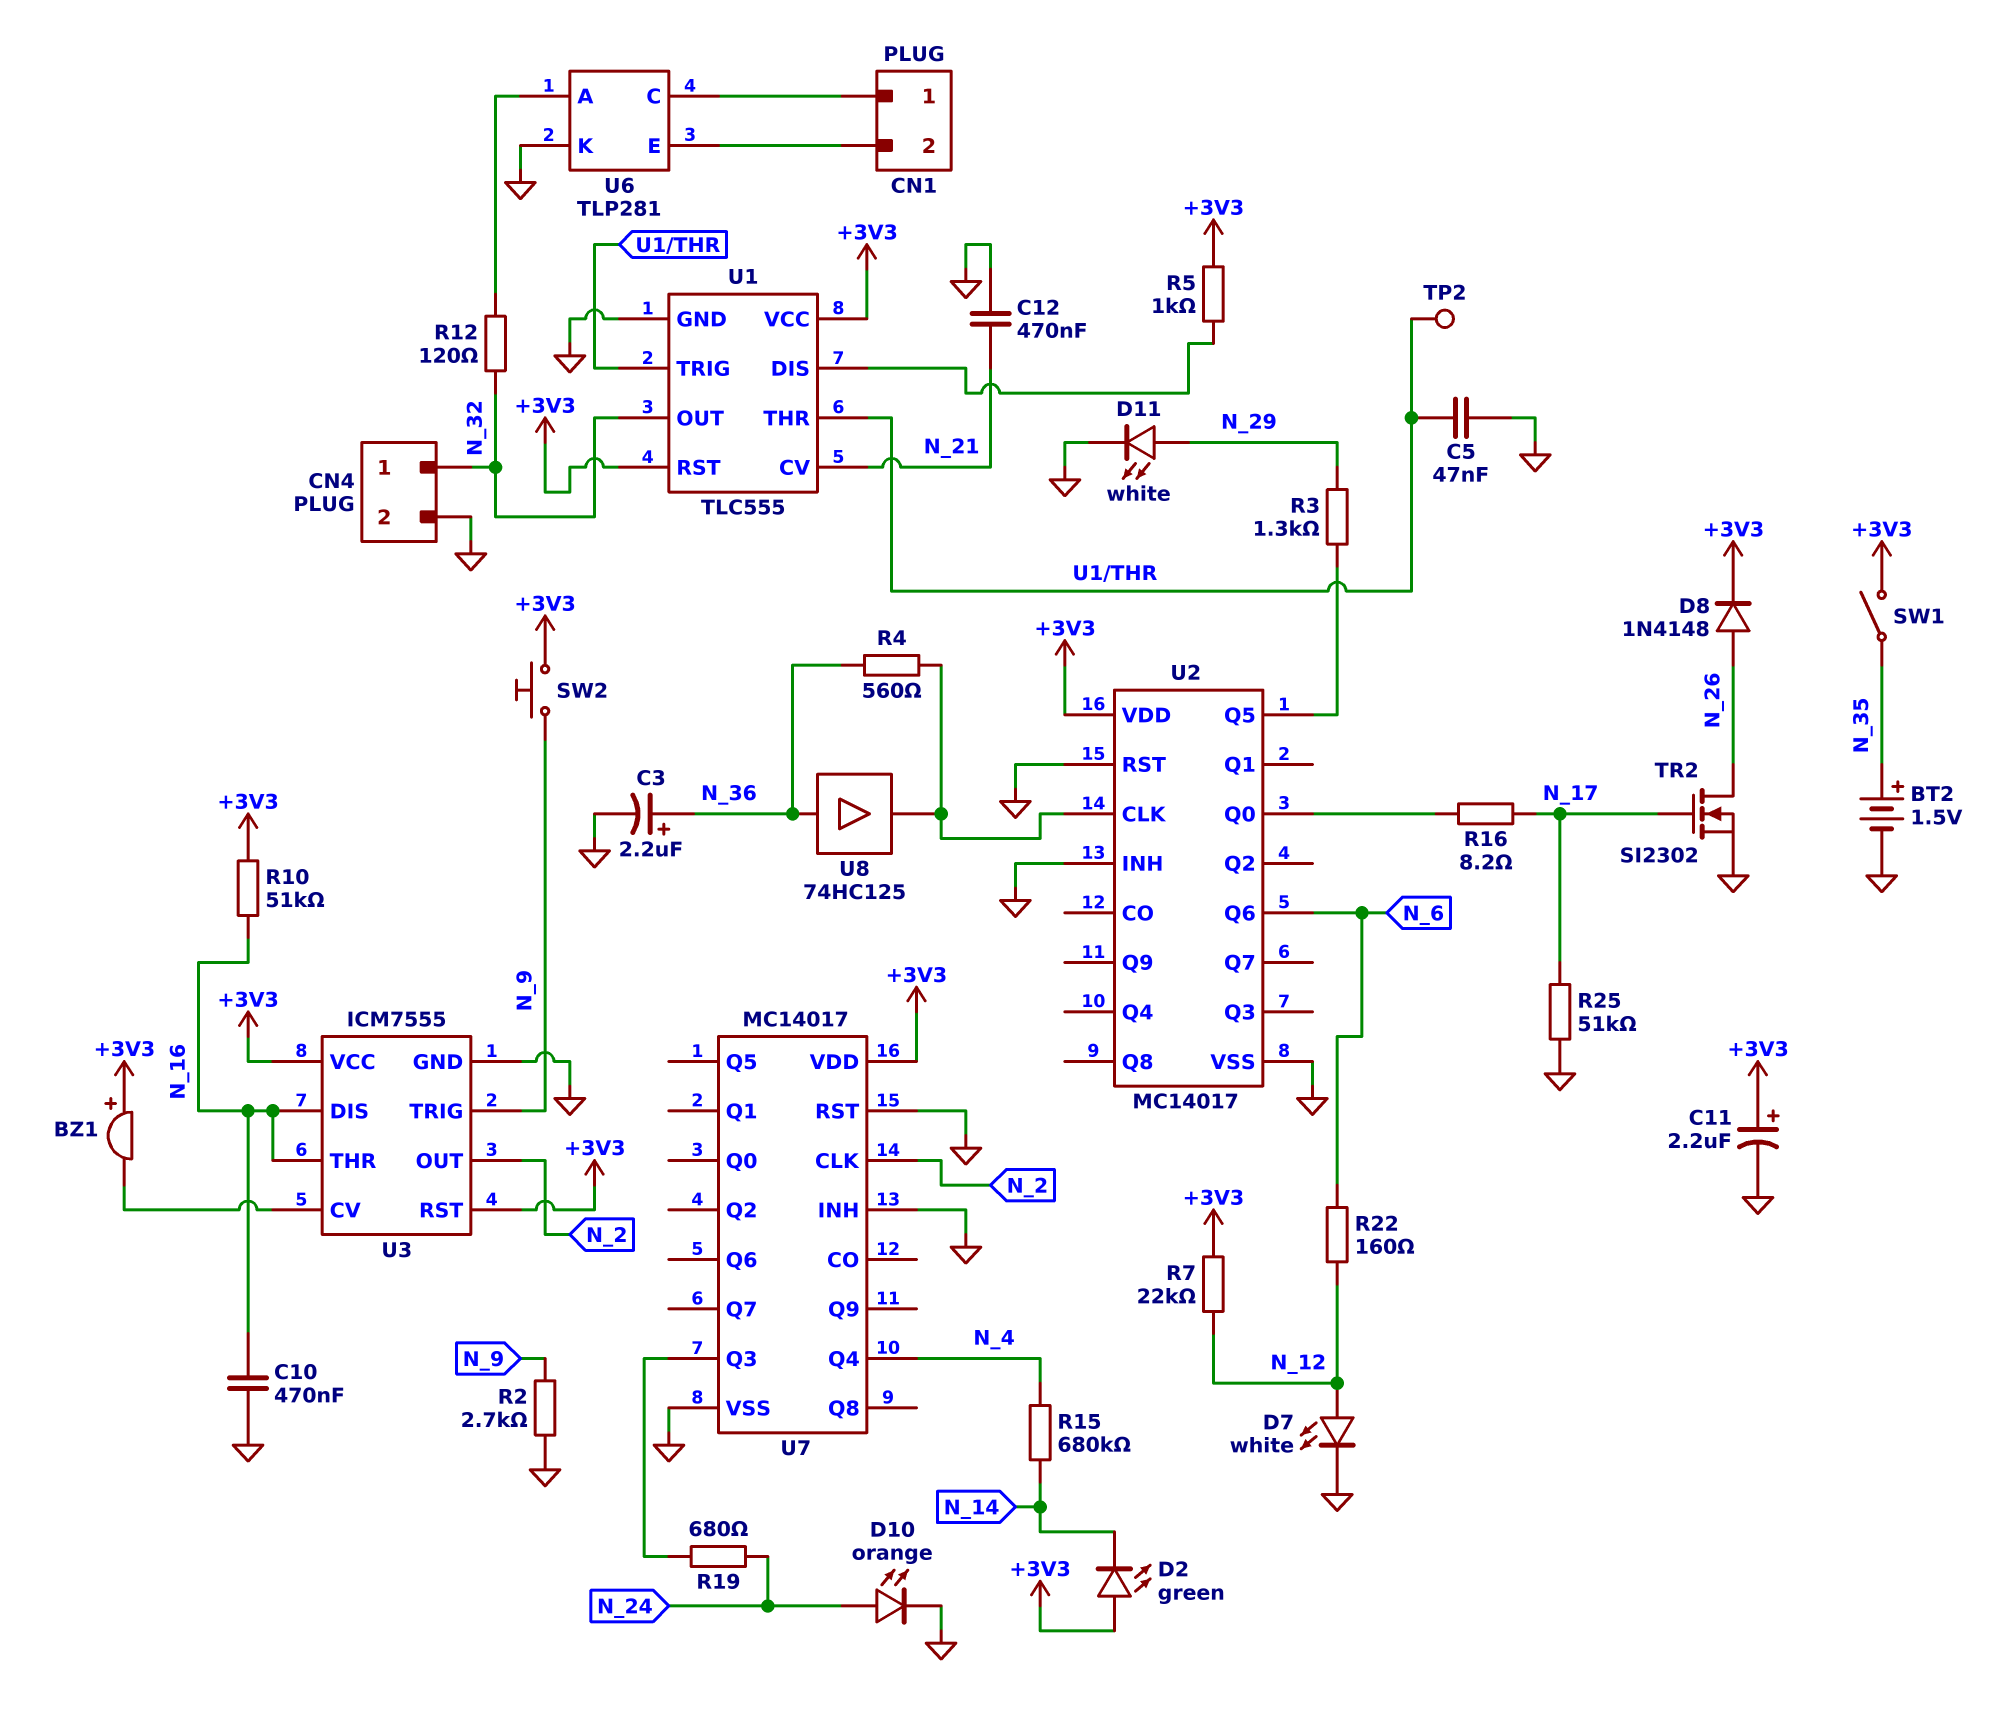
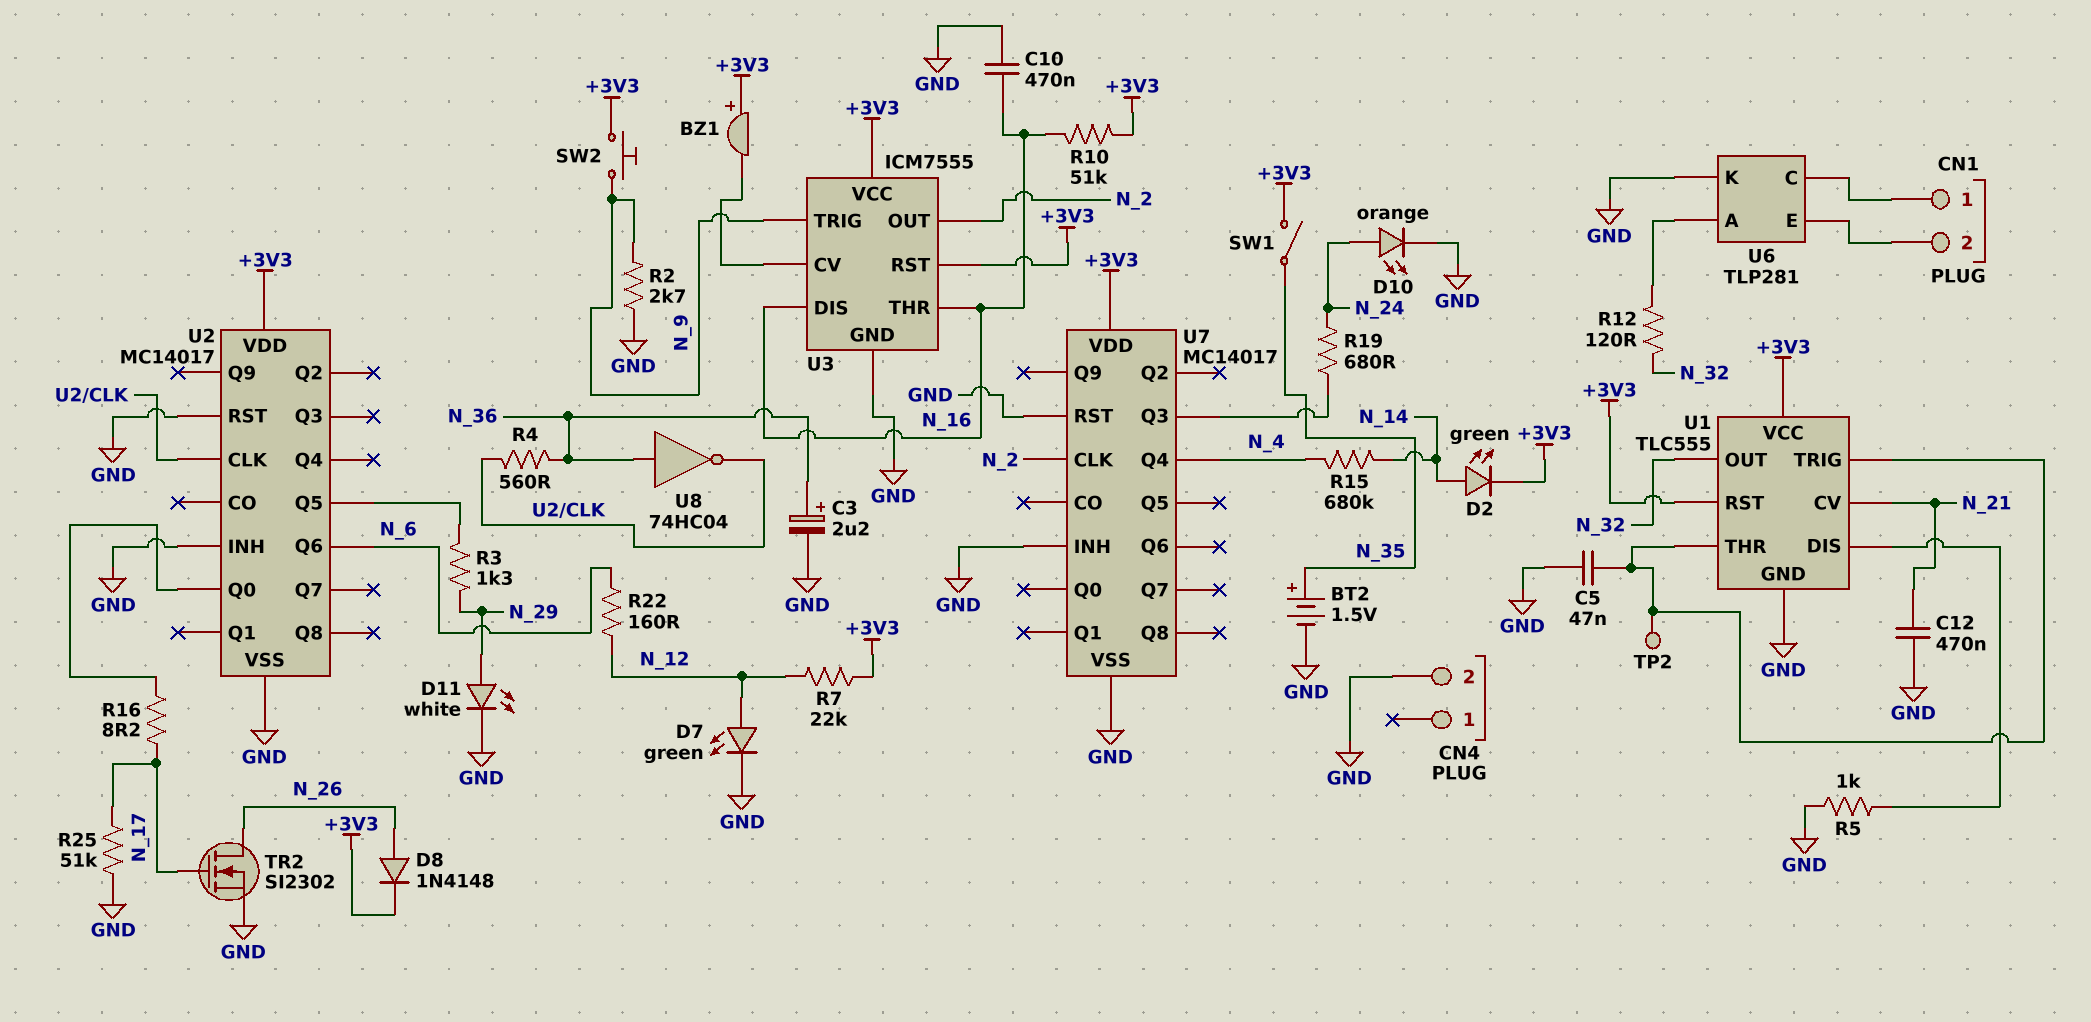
C11: 2.2uF (plus +3V3, minus GND) -> none
CN4 pin 1: N_32 -> none
D2: LED green (A +3V3, K N_14) -> LED green (A N_14, K +3V3)
D7: LED white (A N_12, K GND) -> LED green (A N_12, K GND)
R5: 1k (+3V3, U1/DIS) -> 1k (GND, U1/DIS)
U8: buffer 74HC125 (in N_36, out U2/CLK) -> NOT 74HC04 (in N_36, out U2/CLK)

